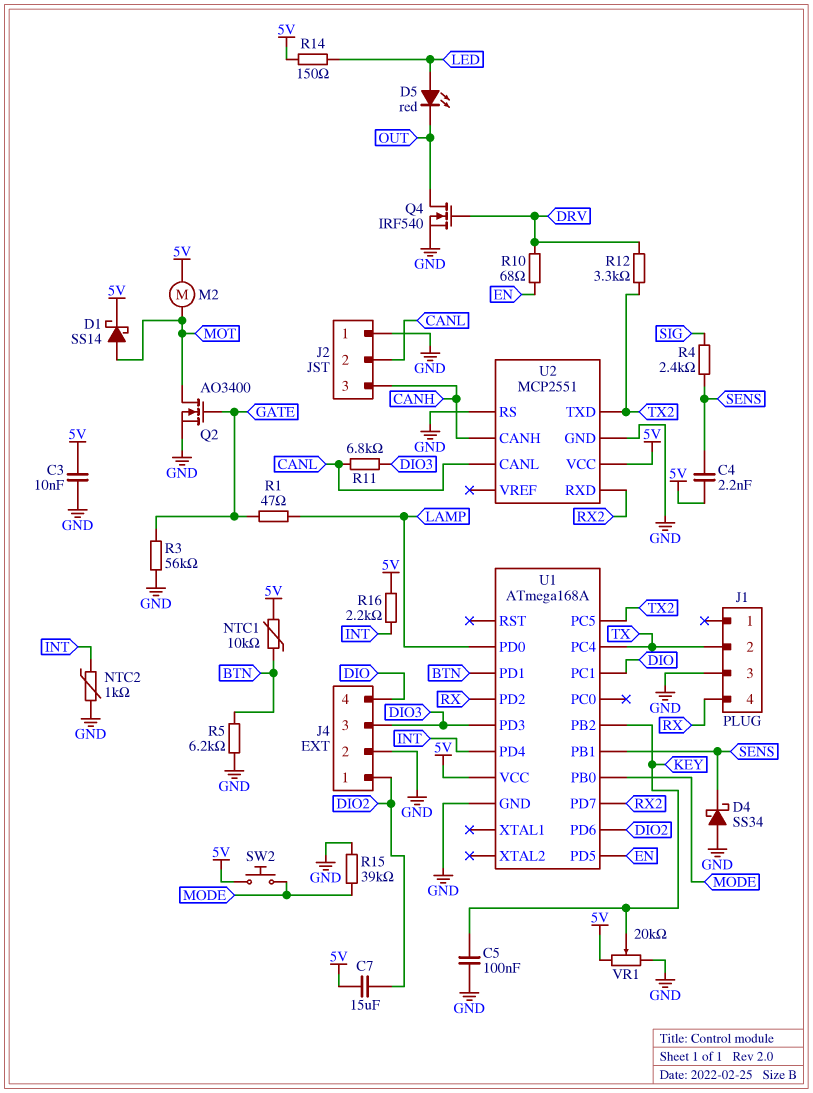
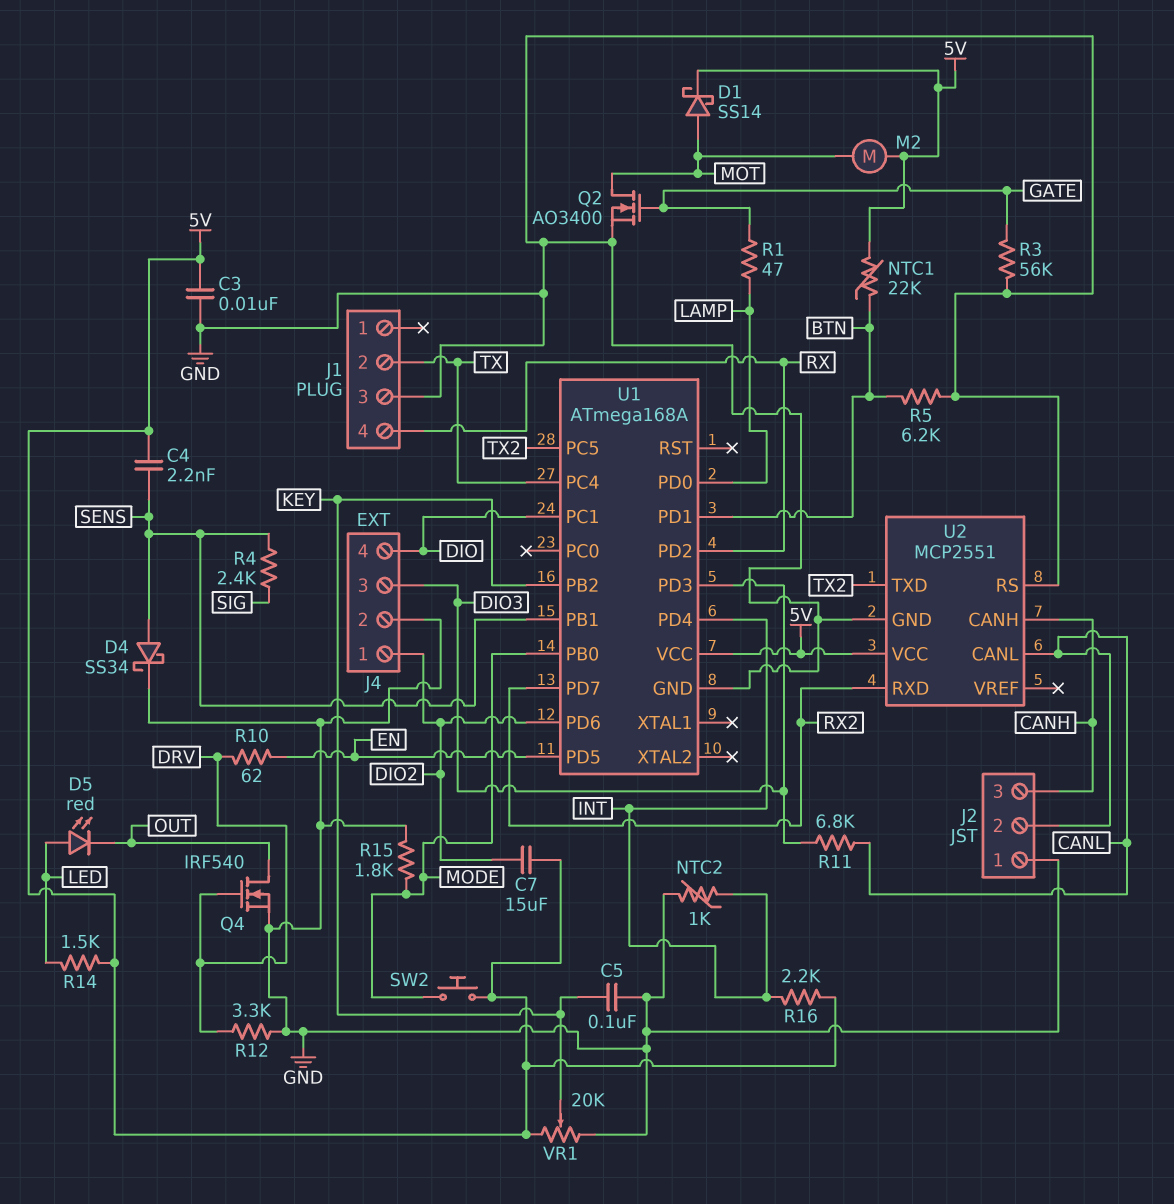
D4: schottky SS34 (A GND, K SENS) -> schottky SS34 (A SENS, K GND)
NTC1: 10k (5V, BTN) -> 22k (5V, BTN)
R10: 68 (DRV, EN) -> 62 (DRV, EN)
R12: 3.3k (DRV, TX2) -> 3.3k (DRV, GND)
R14: 150 (5V, LED) -> 1.5k (5V, LED)
R15: 39k (GND, MODE) -> 1.8k (GND, MODE)

